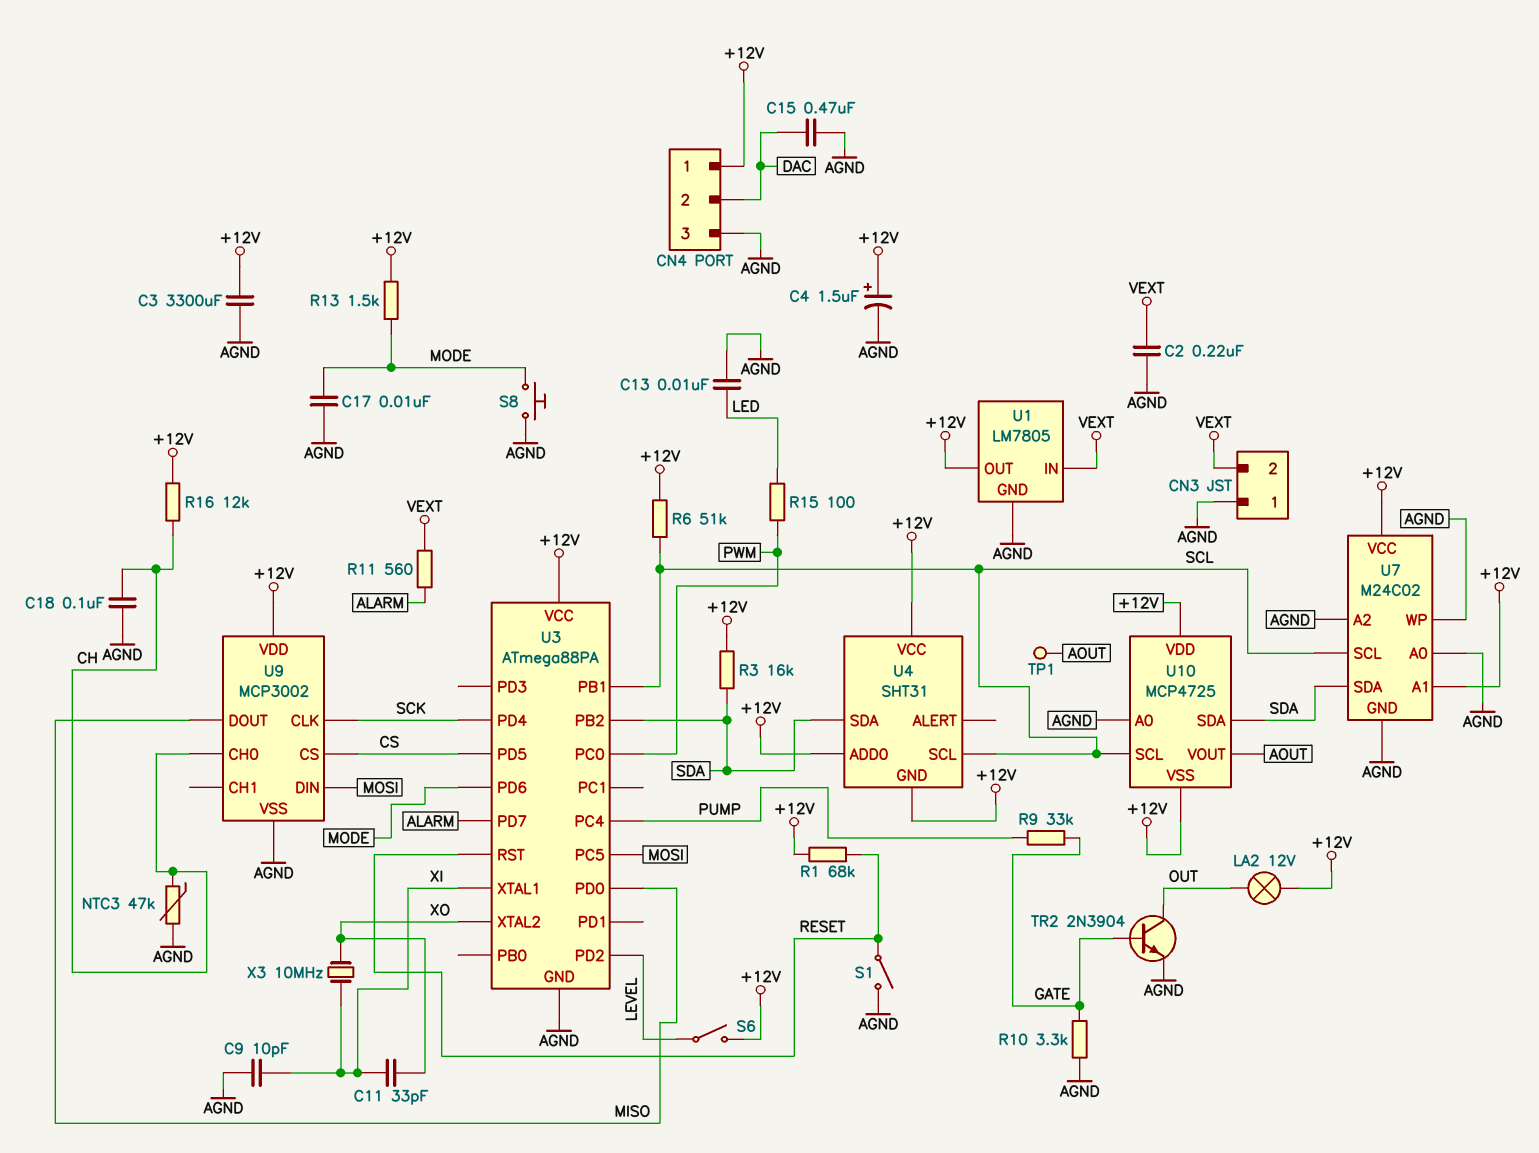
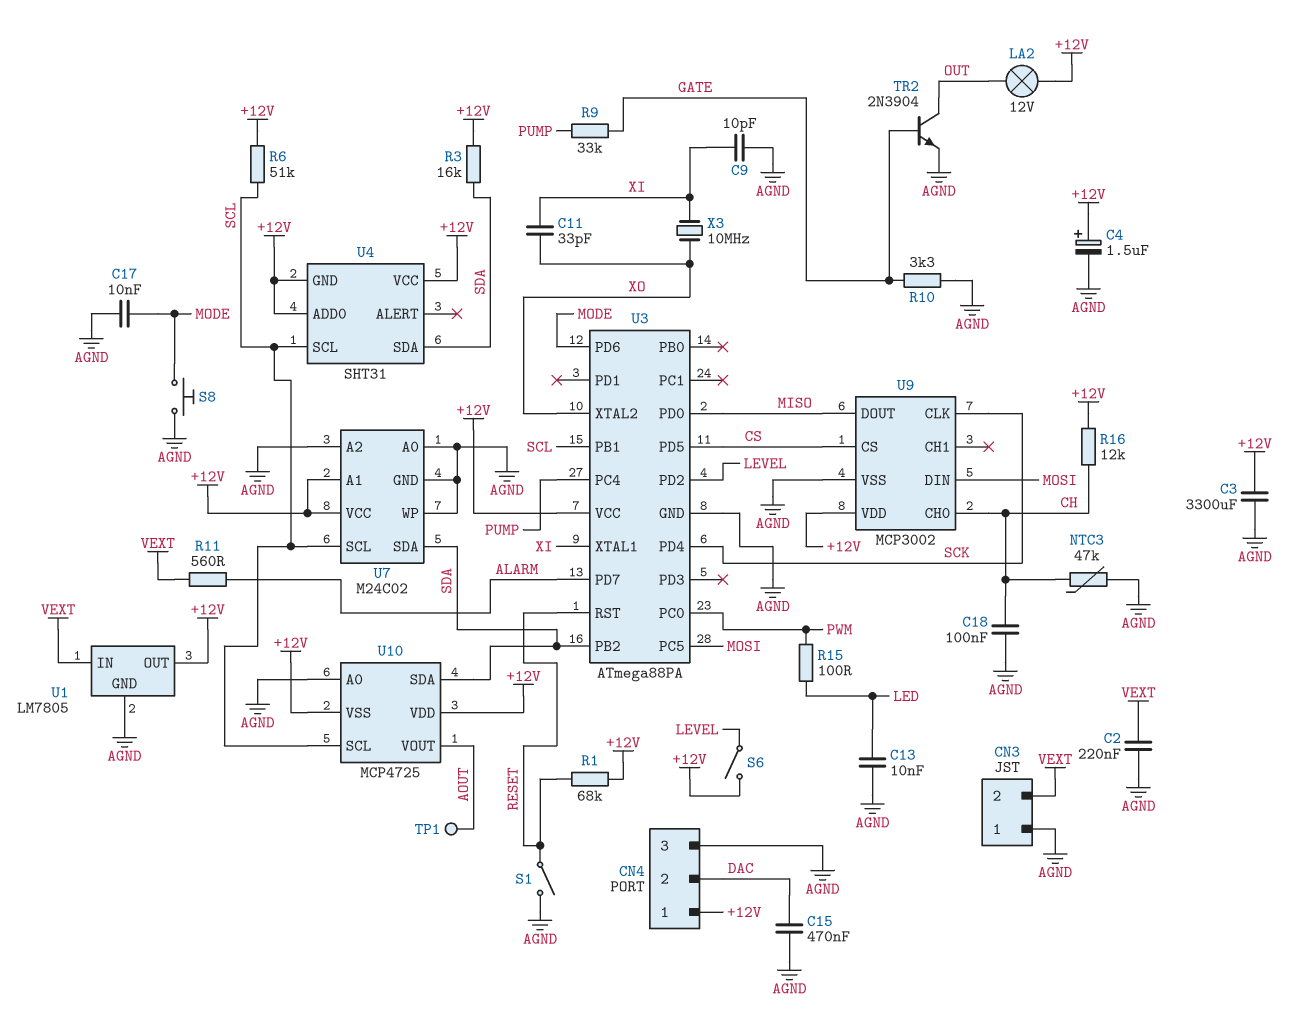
R13: 1.5k (+12V, MODE) -> none

